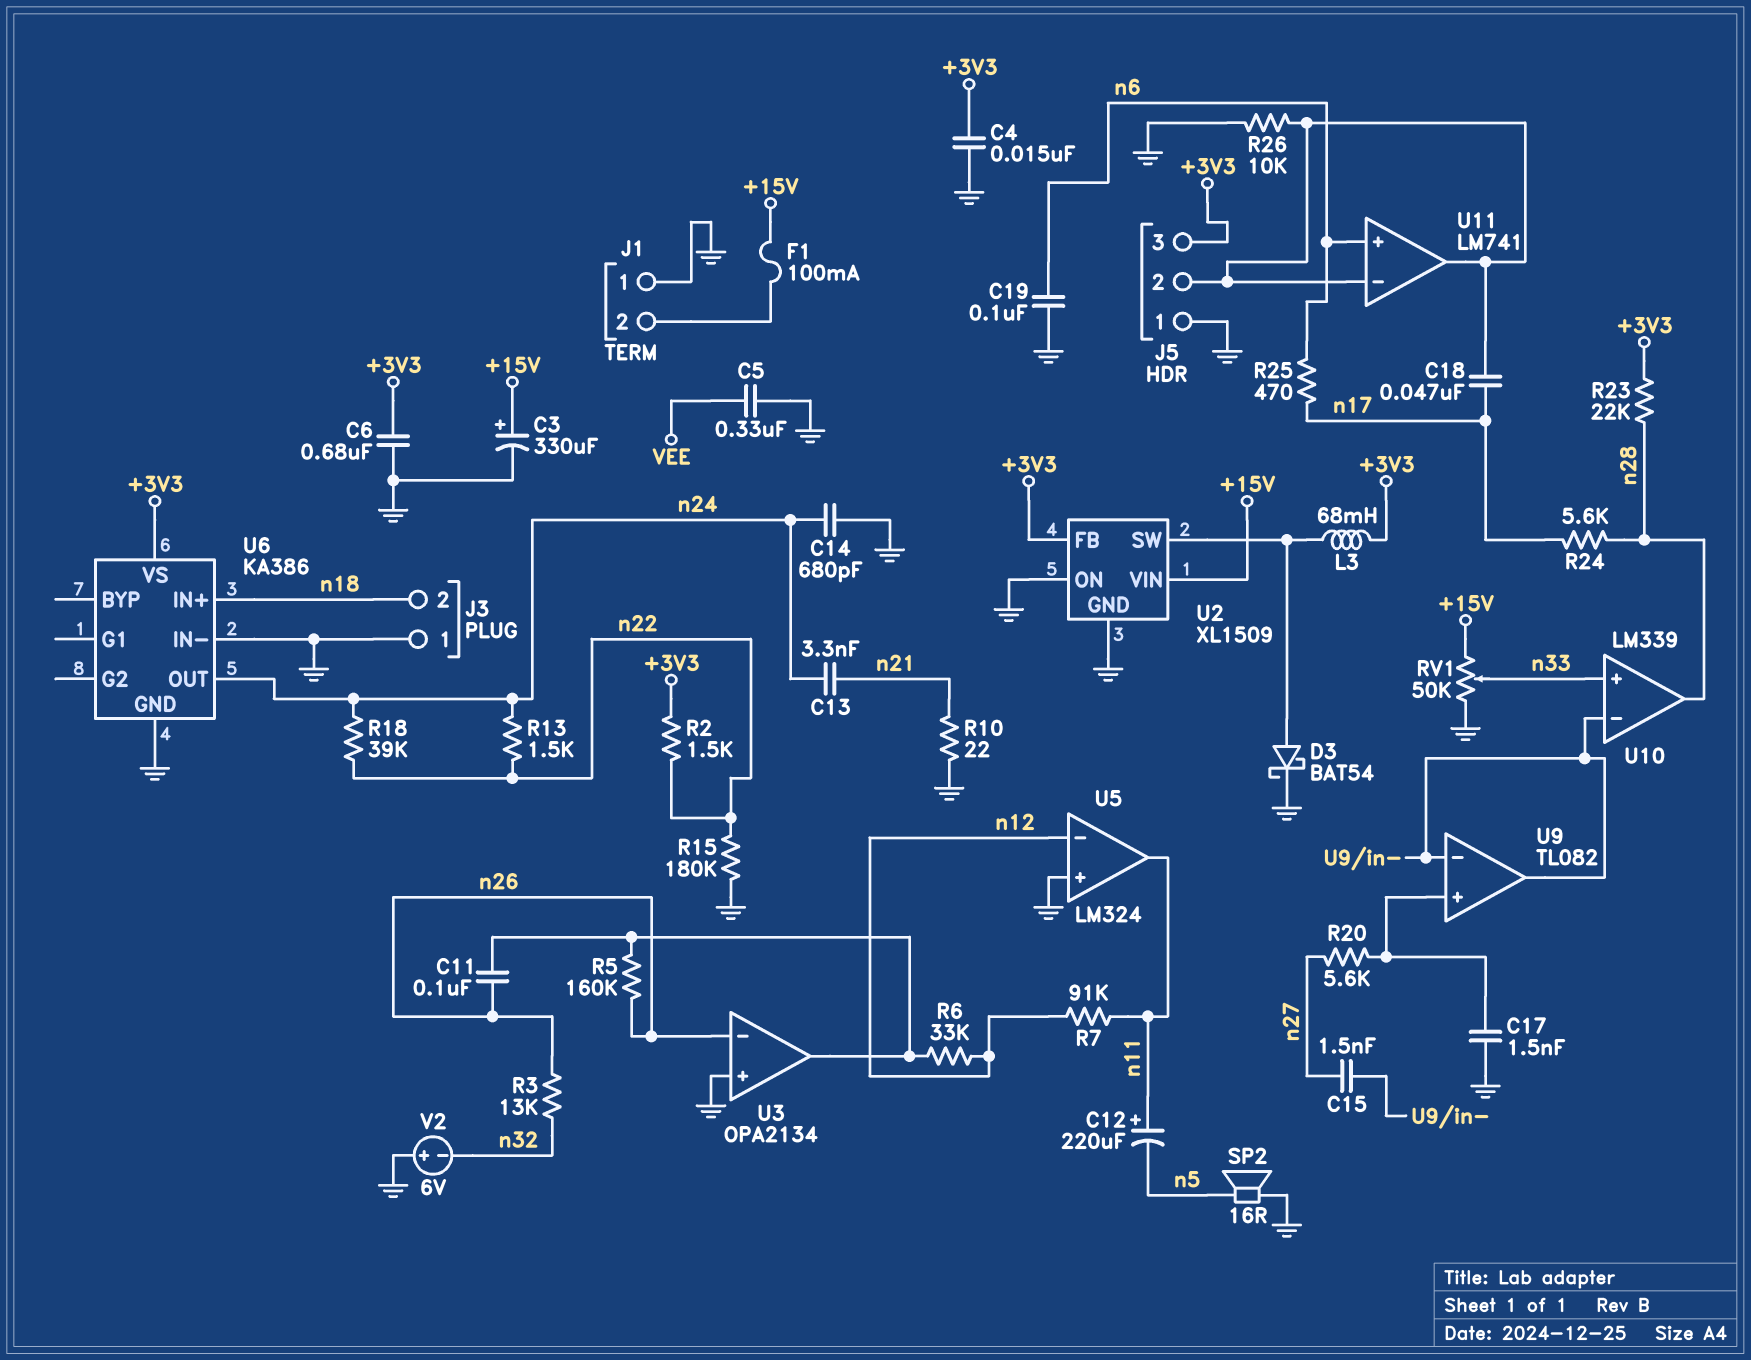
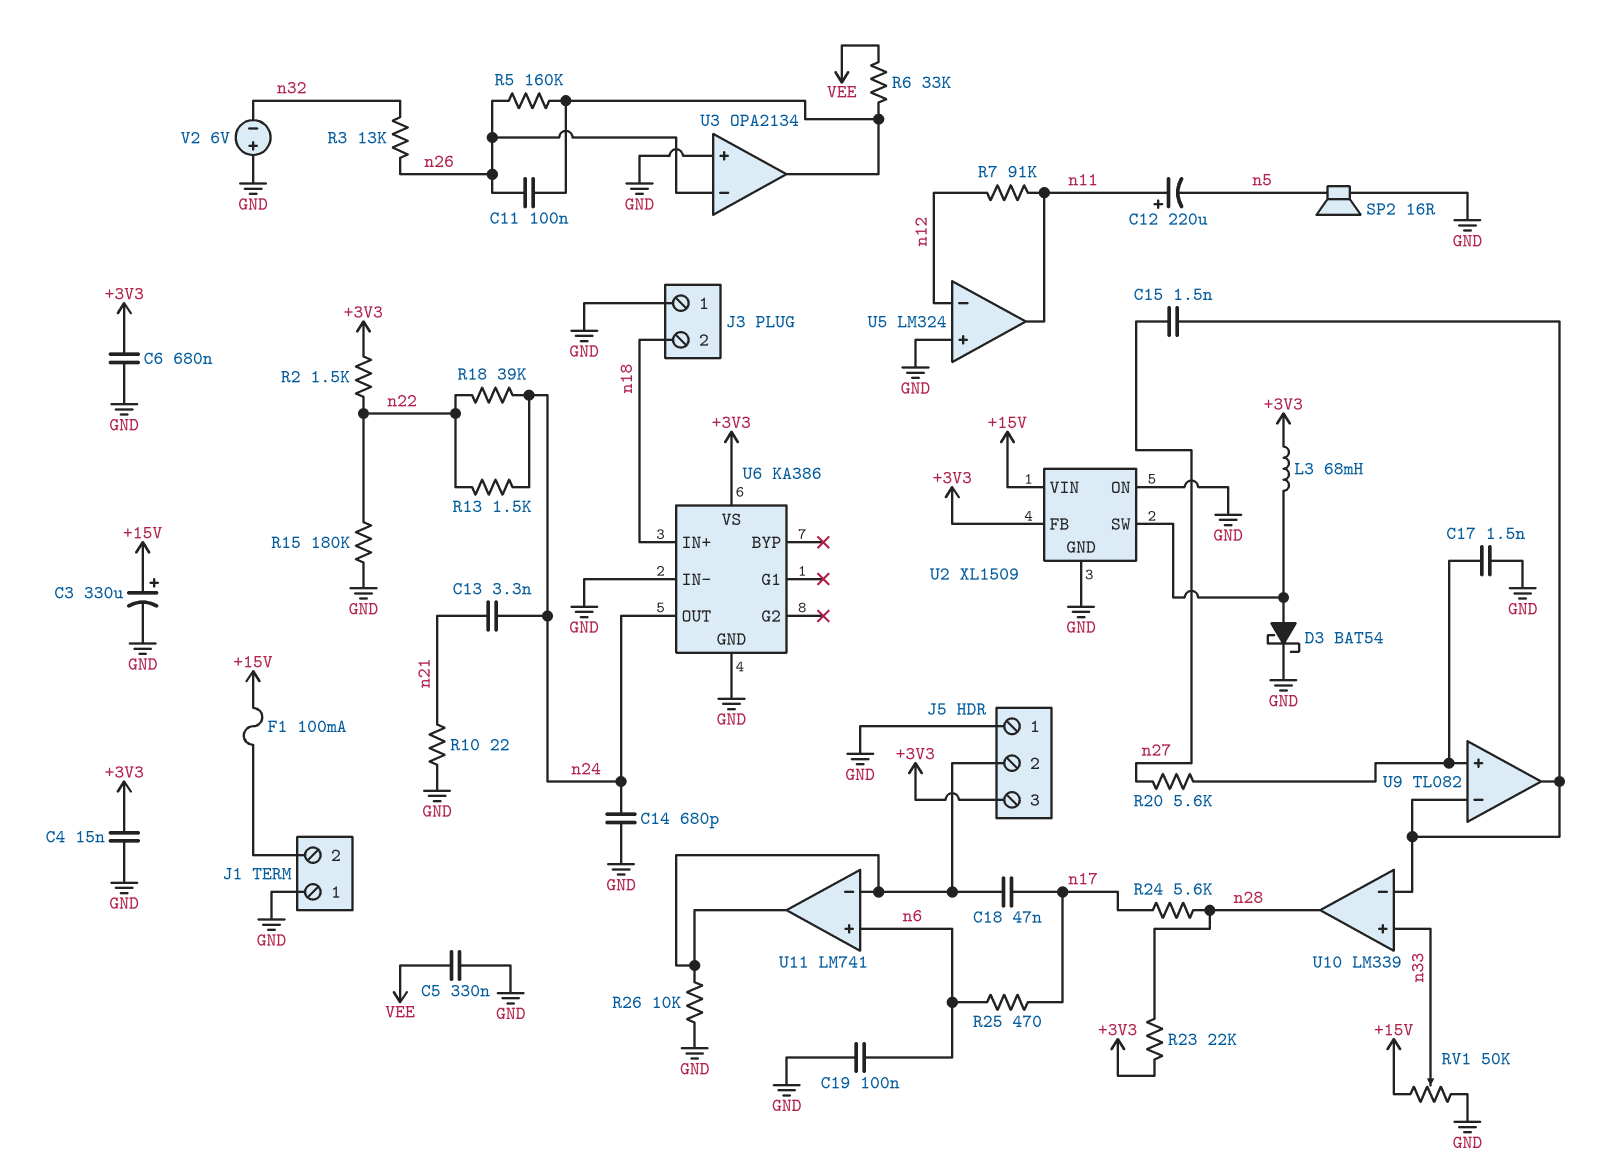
R6: 33k (U3/out, n12) -> 33k (U3/out, VEE)

